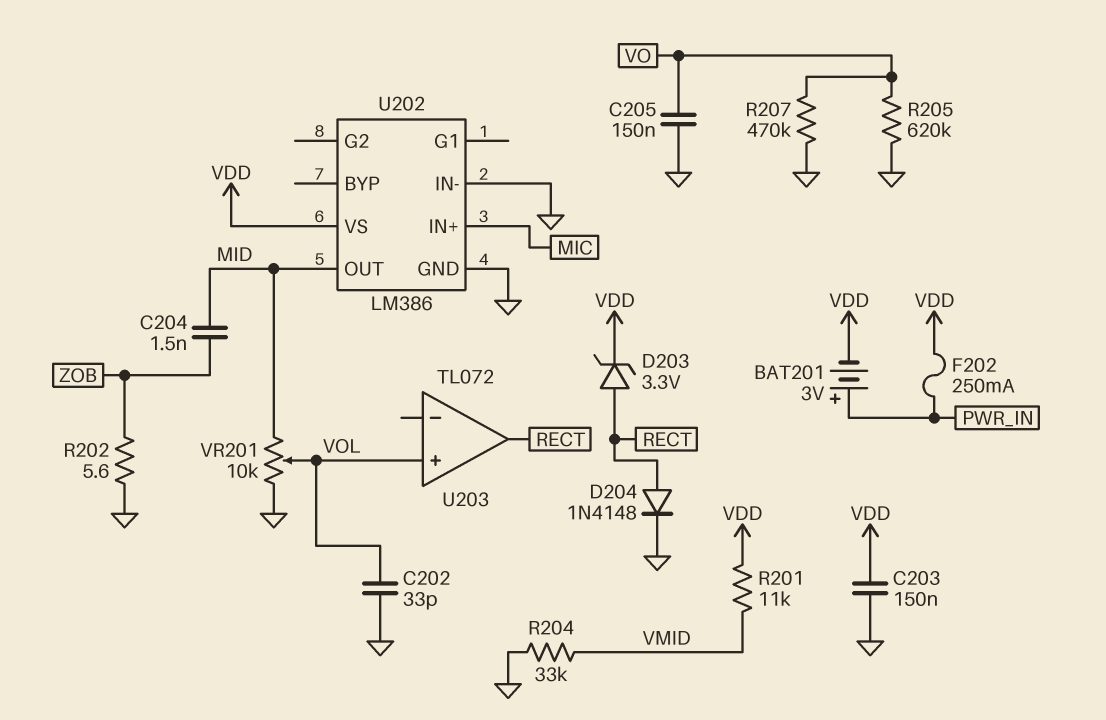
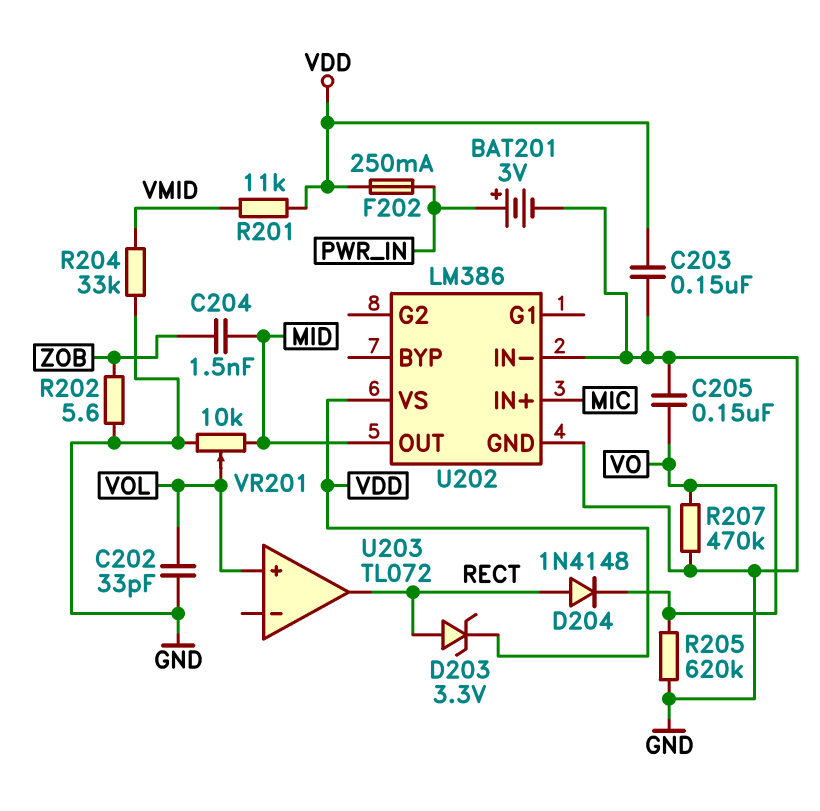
BAT201: 3V (plus PWR_IN, minus VDD) -> 3V (plus PWR_IN, minus GND)
D204: diode 1N4148 (A RECT, K GND) -> diode 1N4148 (A RECT, K VO)

